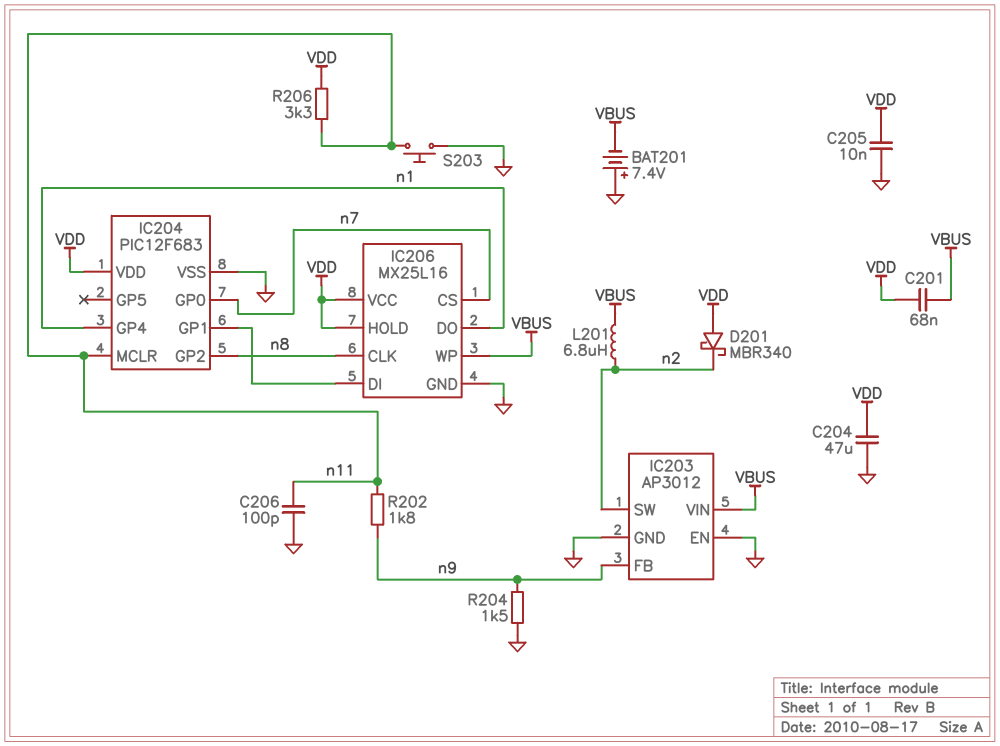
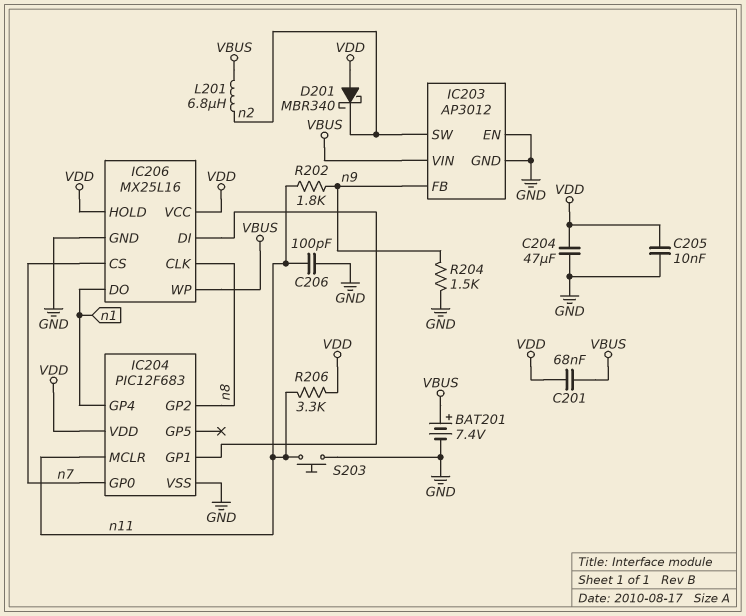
BAT201: 7.4V (plus GND, minus VBUS) -> 7.4V (plus VBUS, minus GND)

